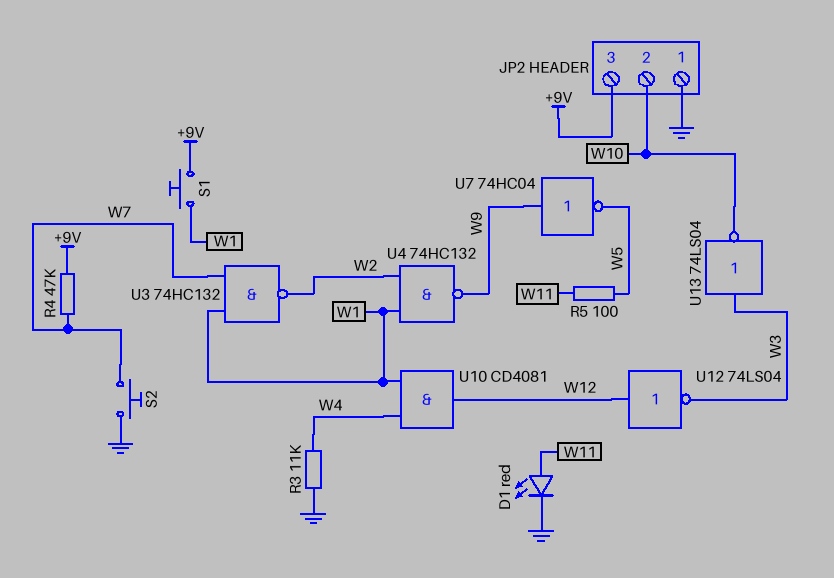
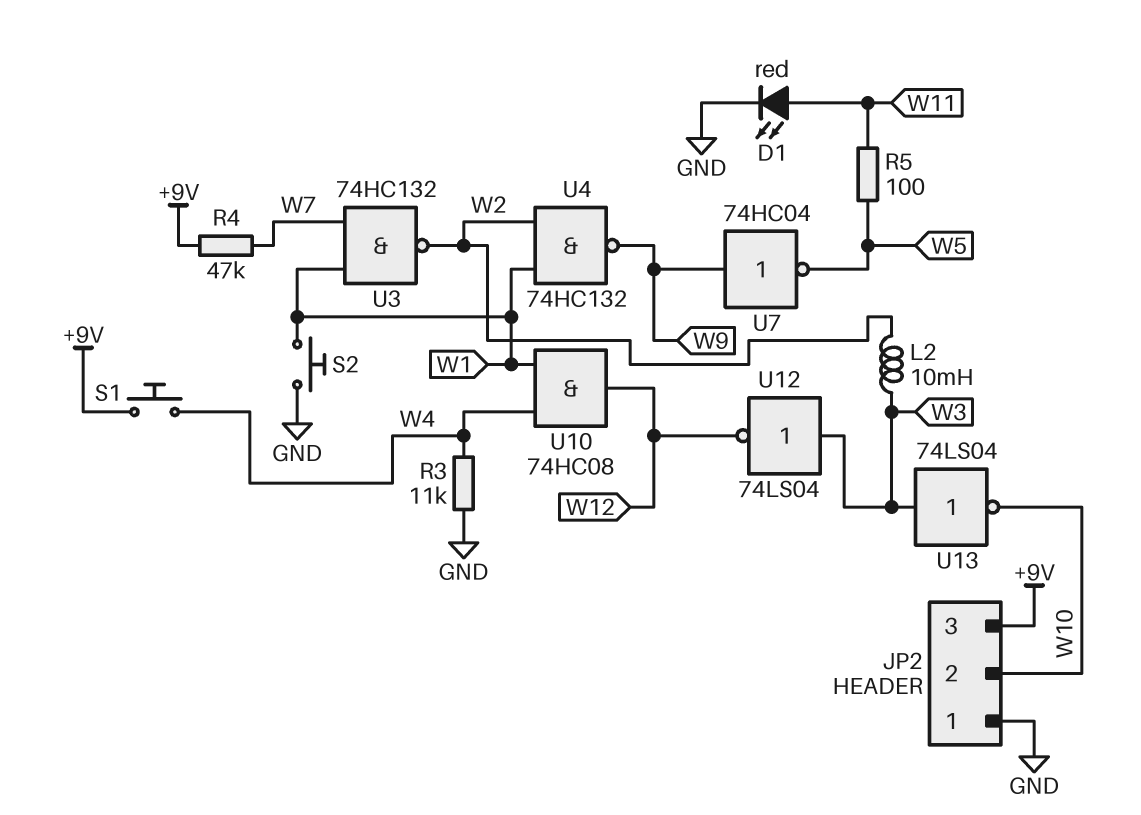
L2: none -> 10mH (W2, W3)
S1: button (+9V, W1) -> button (+9V, W4)
S2: button (GND, W7) -> button (GND, W1)
U10: AND CD4081 (in W1, in W4, out W12) -> AND 74HC08 (in W1, in W4, out W12)
U12: NOT 74LS04 (in W12, out W3) -> NOT 74LS04 (in W3, out W12)

